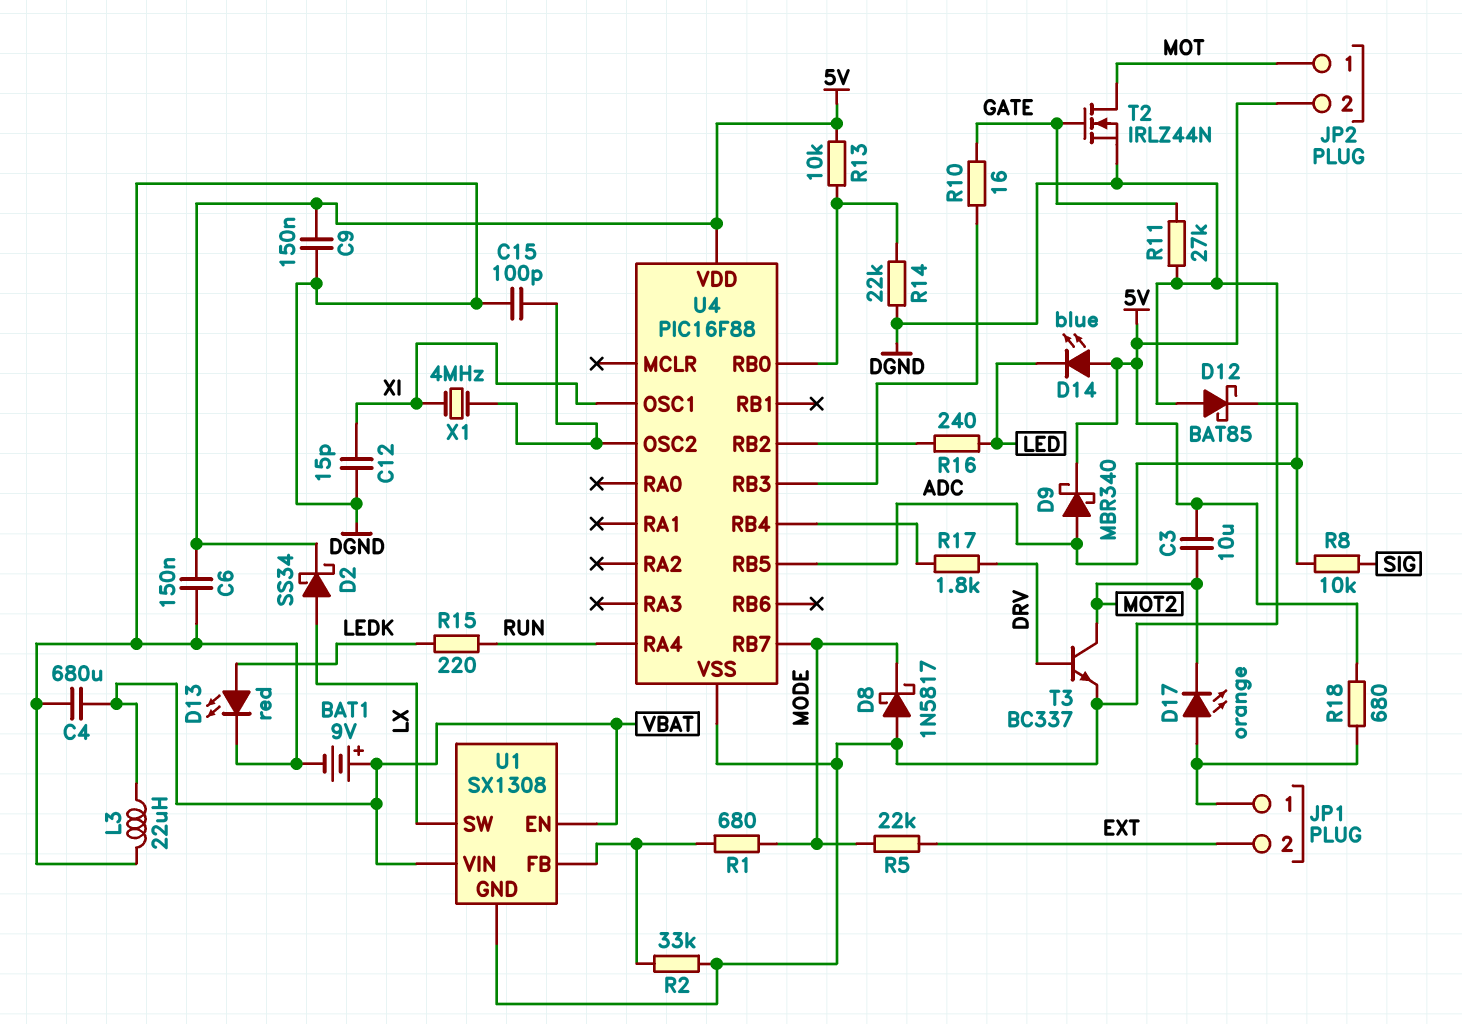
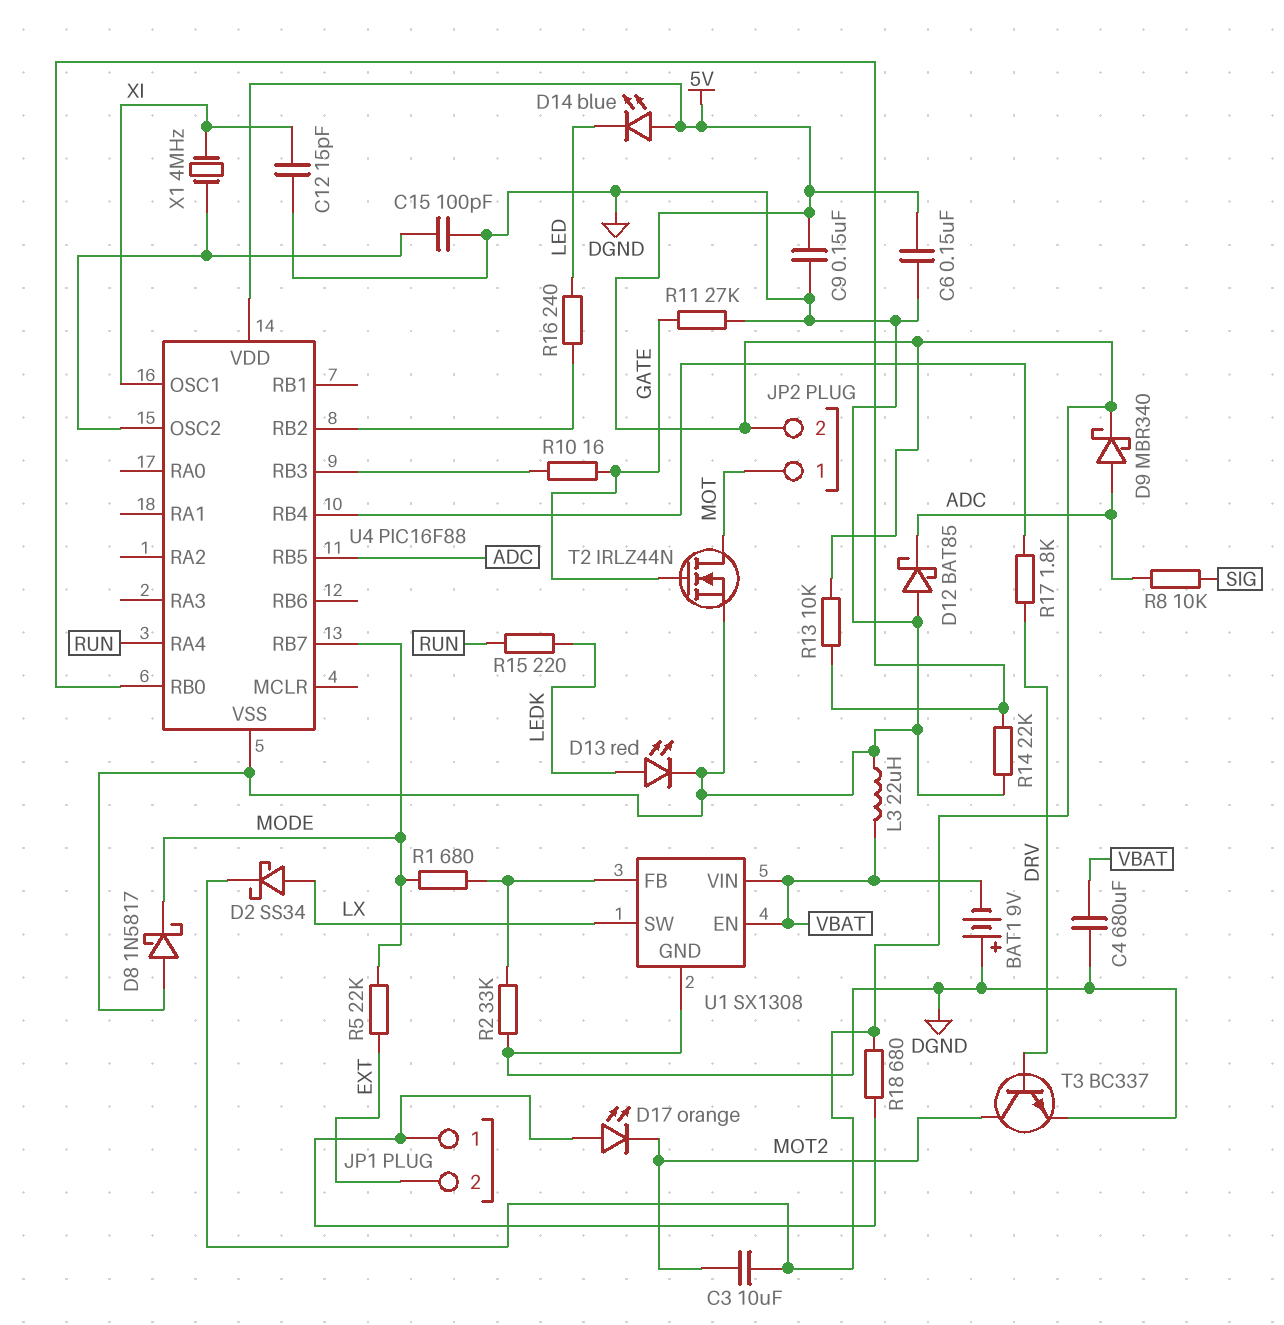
BAT1: 9V (plus VBAT, minus DGND) -> 9V (plus DGND, minus VBAT)

